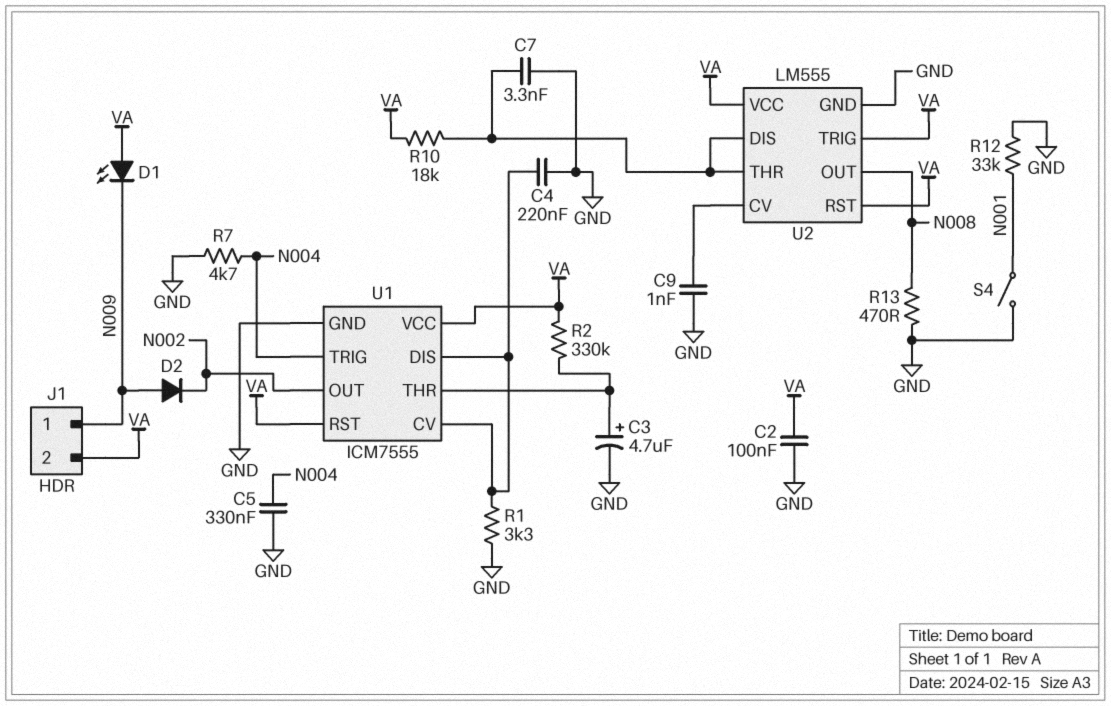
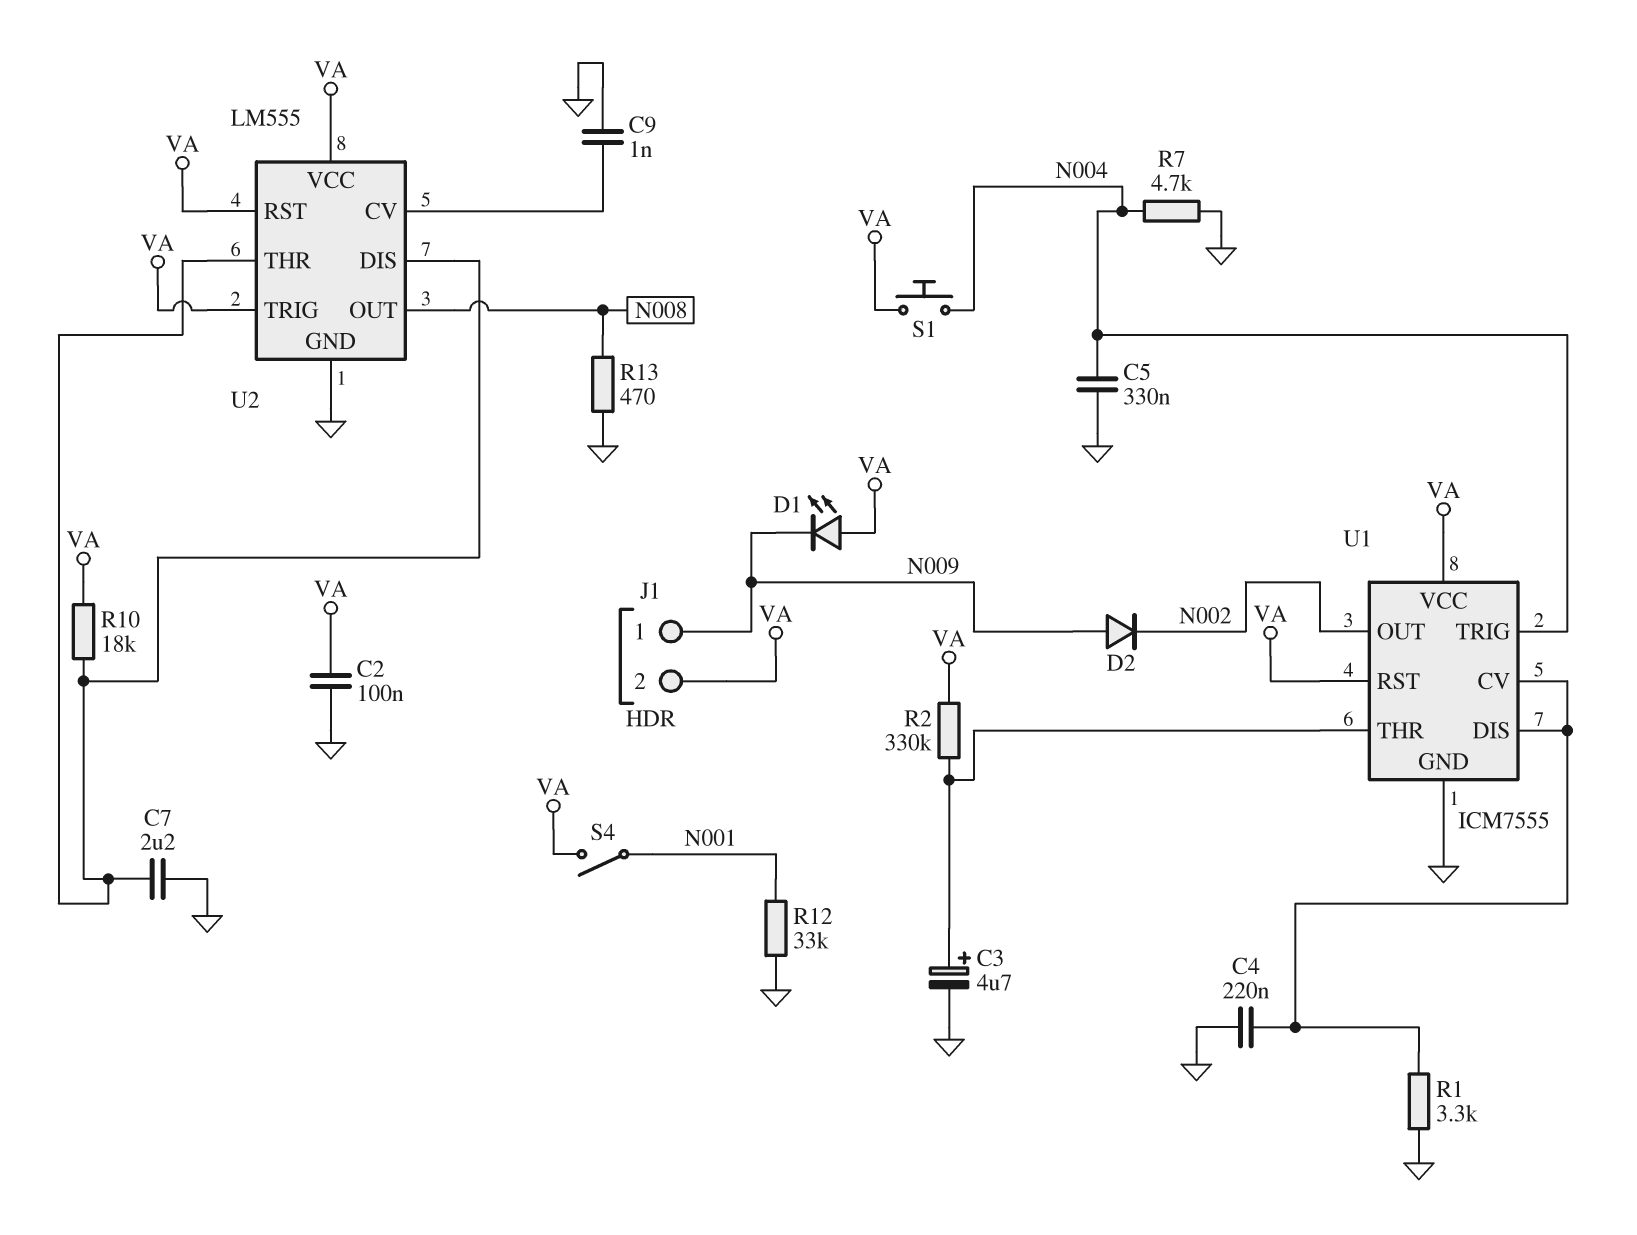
C7: 3.3nF (GND, U2/DIS) -> 2.2uF (GND, U2/DIS)
S1: none -> button (N004, VA)
S4: switch (GND, N001) -> switch (N001, VA)

